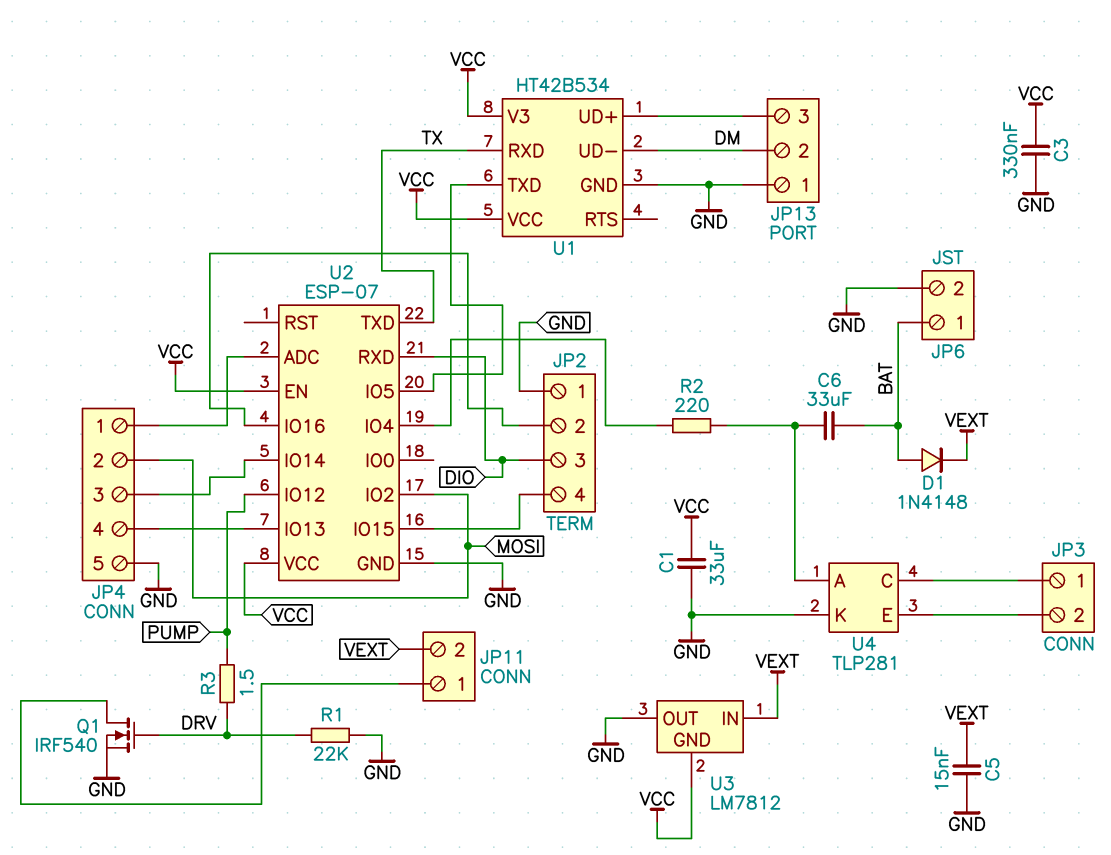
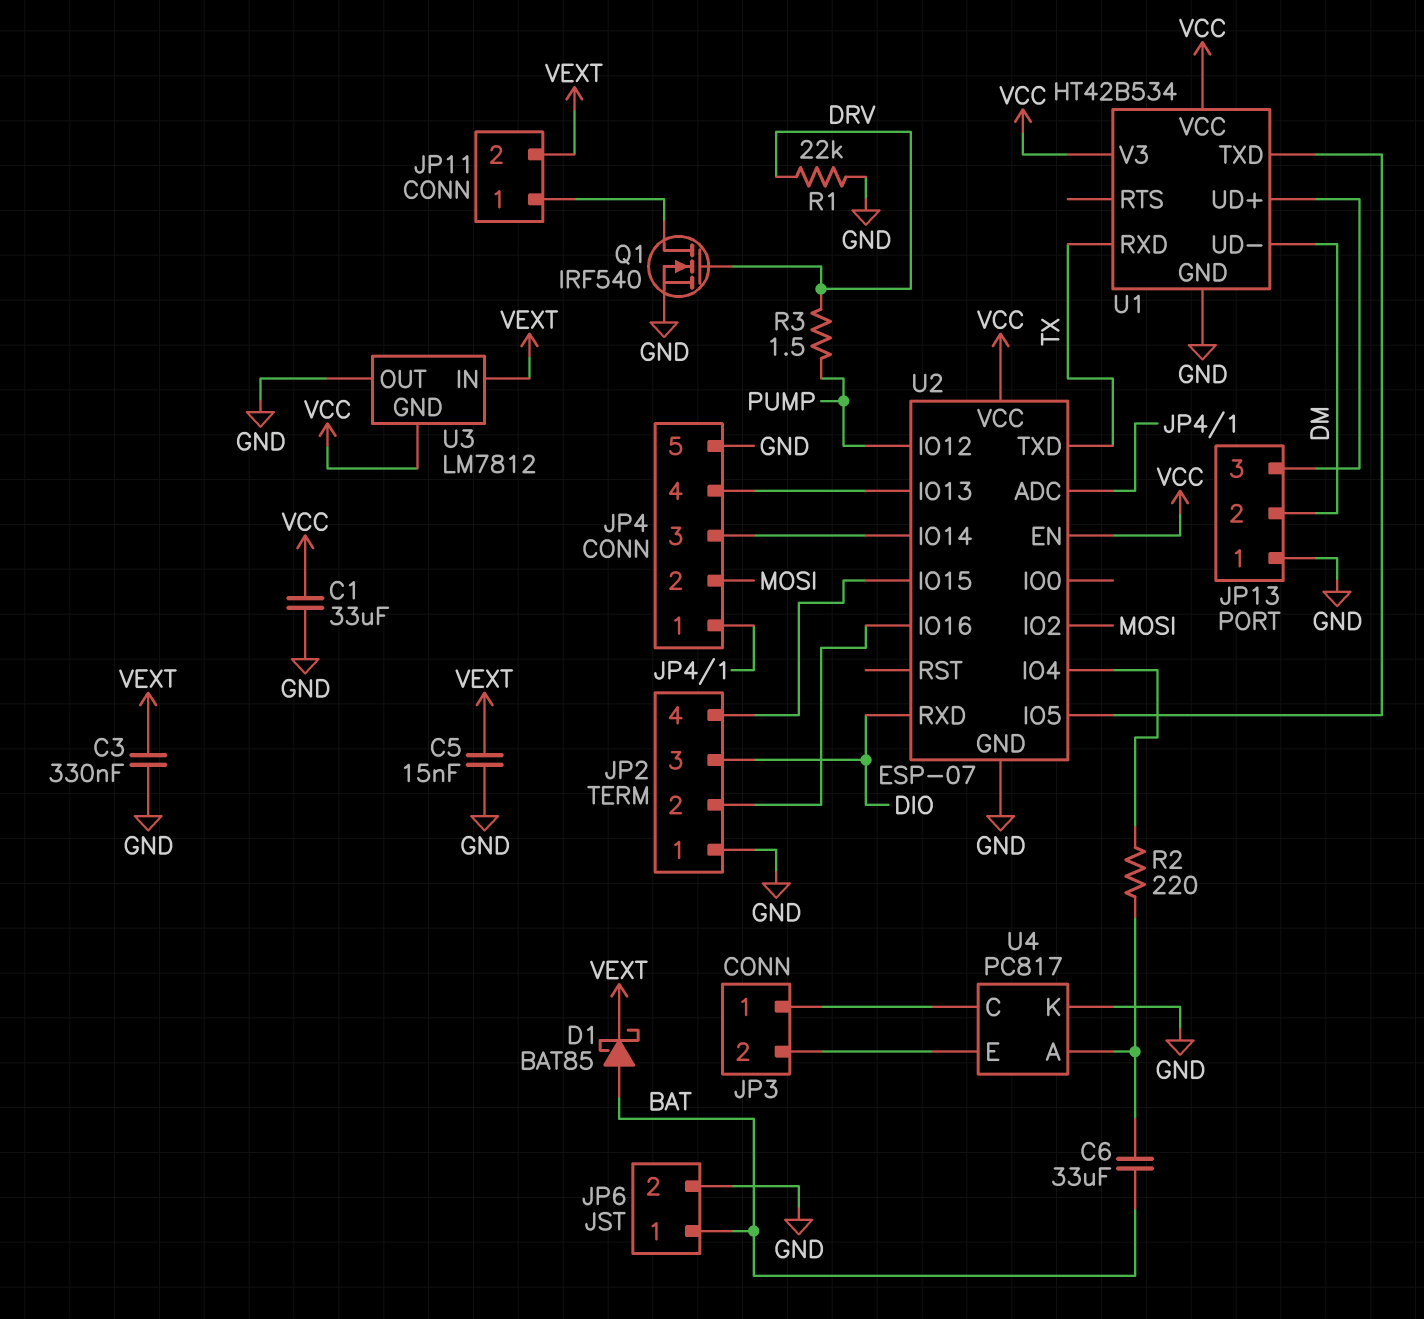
C3: 330nF (GND, VCC) -> 330nF (GND, VEXT)
D1: diode 1N4148 (A BAT, K VEXT) -> schottky BAT85 (A BAT, K VEXT)
U4: TLP281 -> PC817

